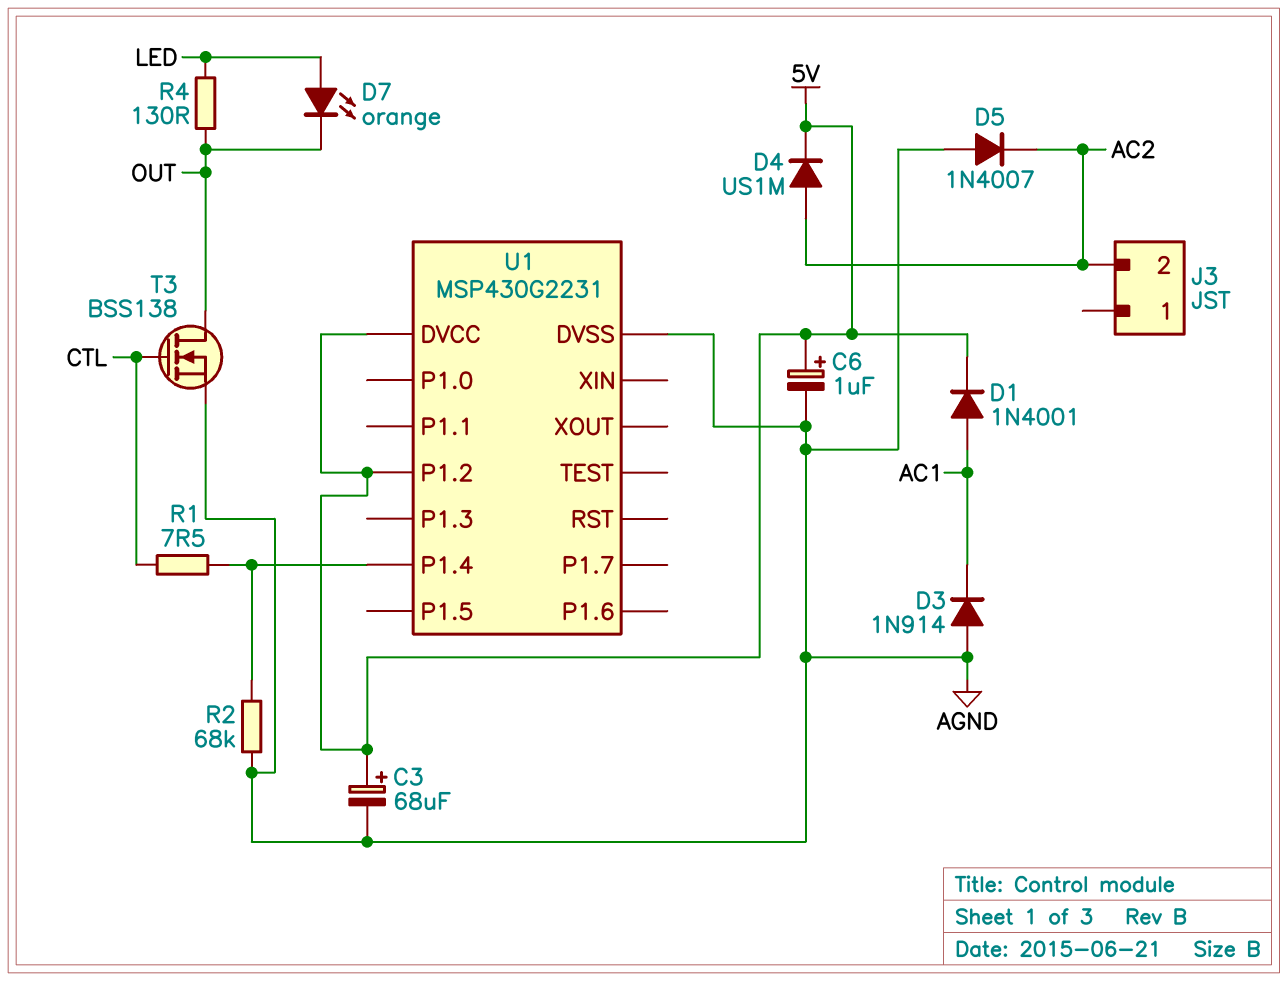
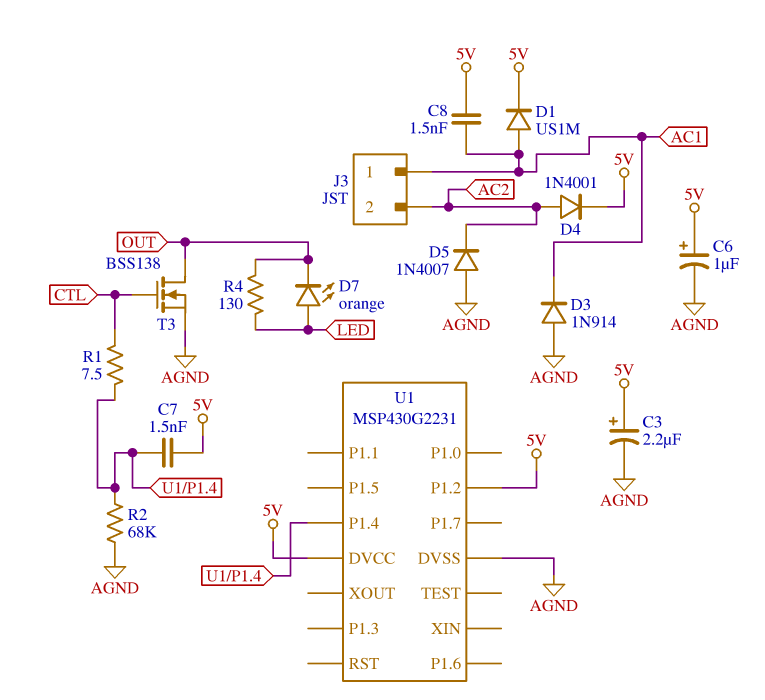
C3: 68uF (plus 5V, minus AGND) -> 2.2uF (plus 5V, minus AGND)
C7: none -> 1.5nF (5V, U1/P1.4)
C8: none -> 1.5nF (5V, AC1)
D1: diode 1N4001 (A AC1, K 5V) -> diode US1M (A AC1, K 5V)
D4: diode US1M (A AC2, K 5V) -> diode 1N4001 (A AC2, K 5V)
J3 pin 1: none -> AC1

